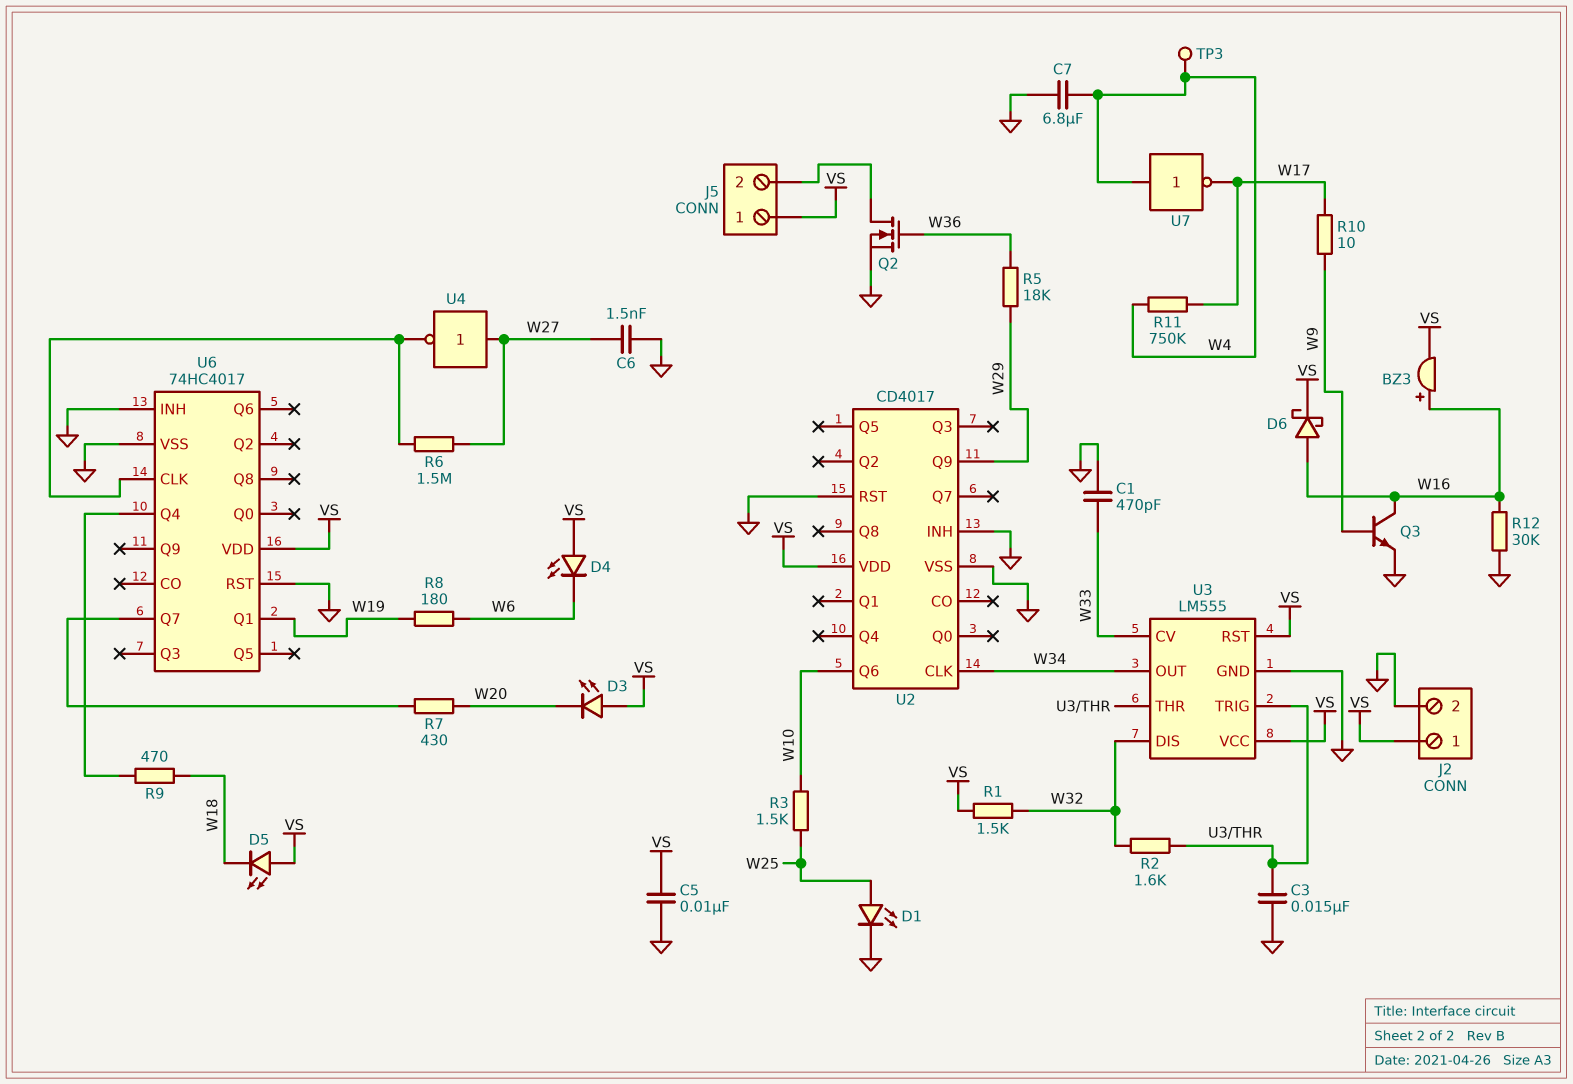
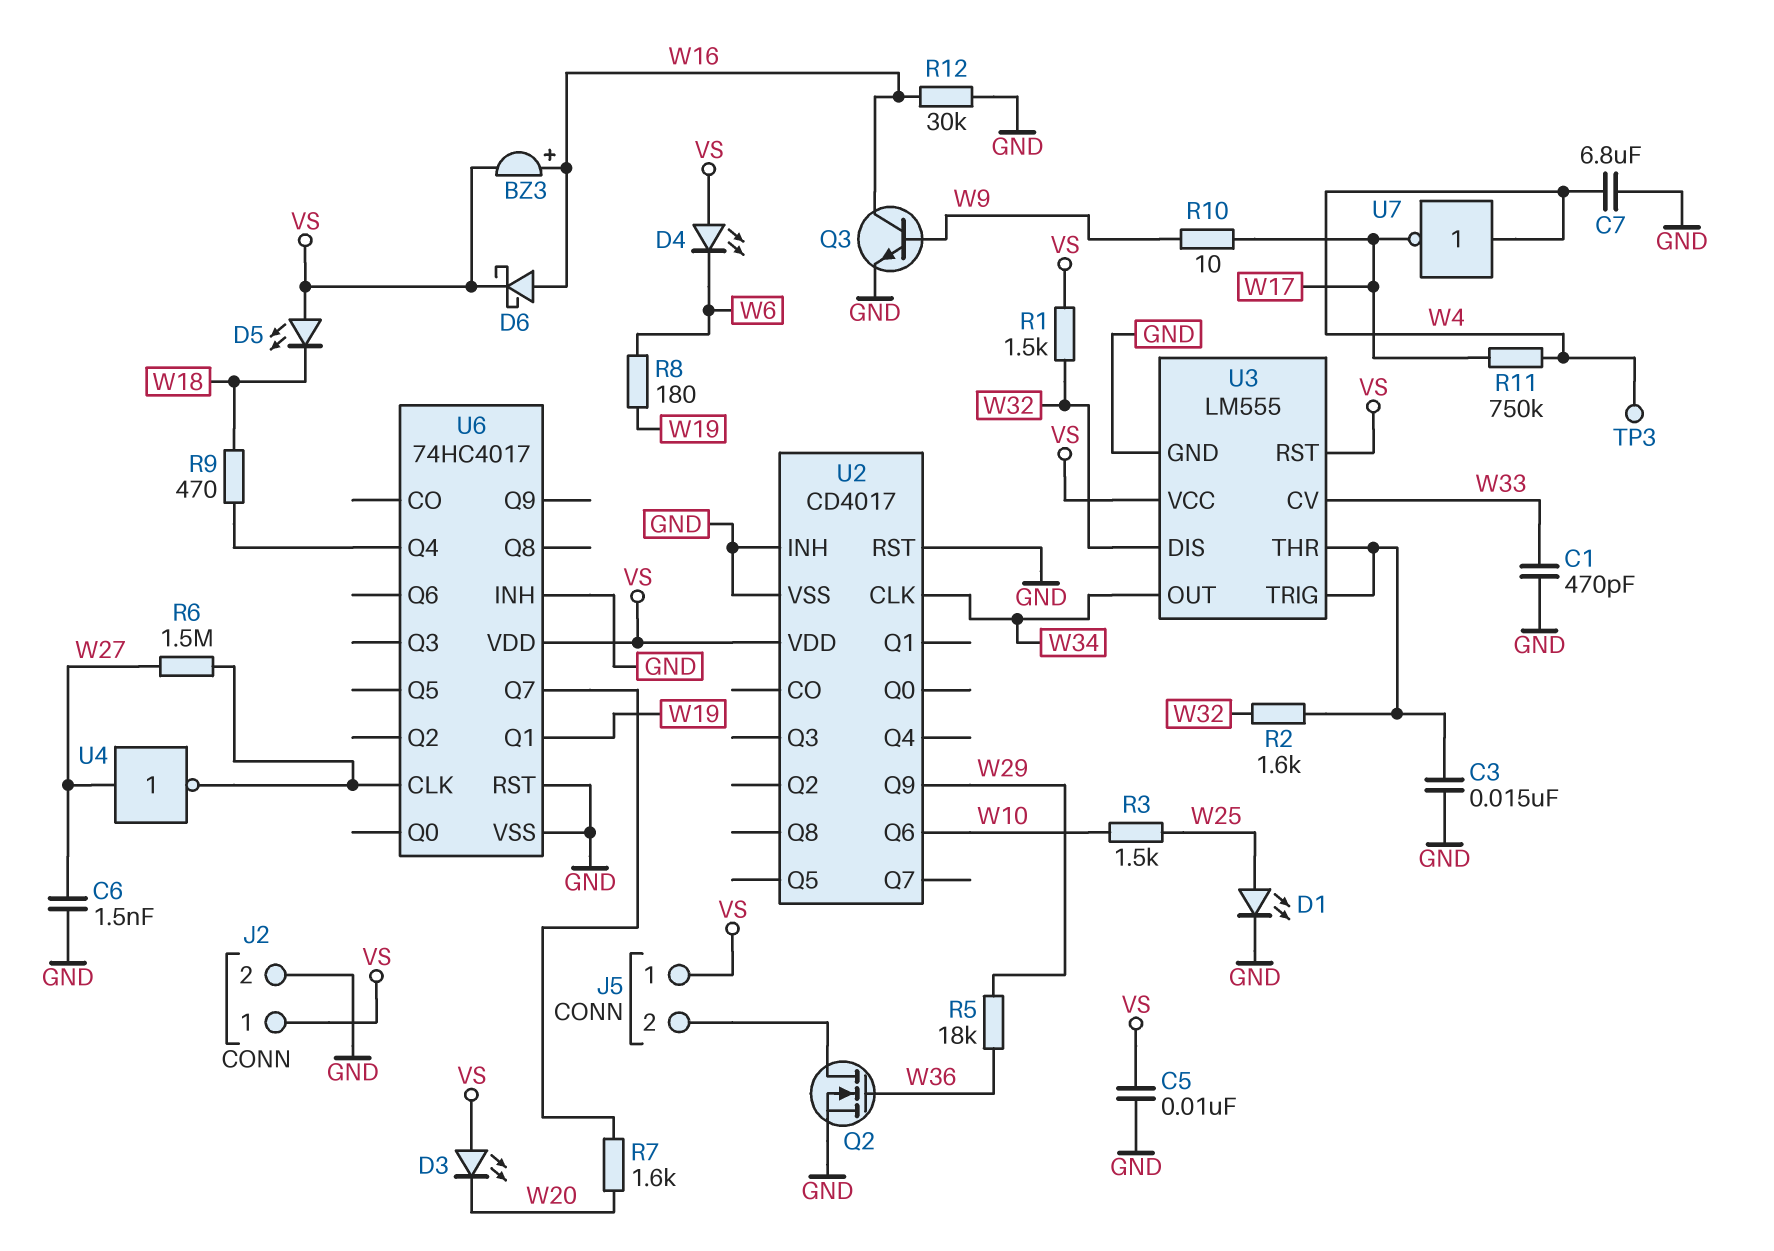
R7: 430 (U6/Q7, W20) -> 1.6k (U6/Q7, W20)

